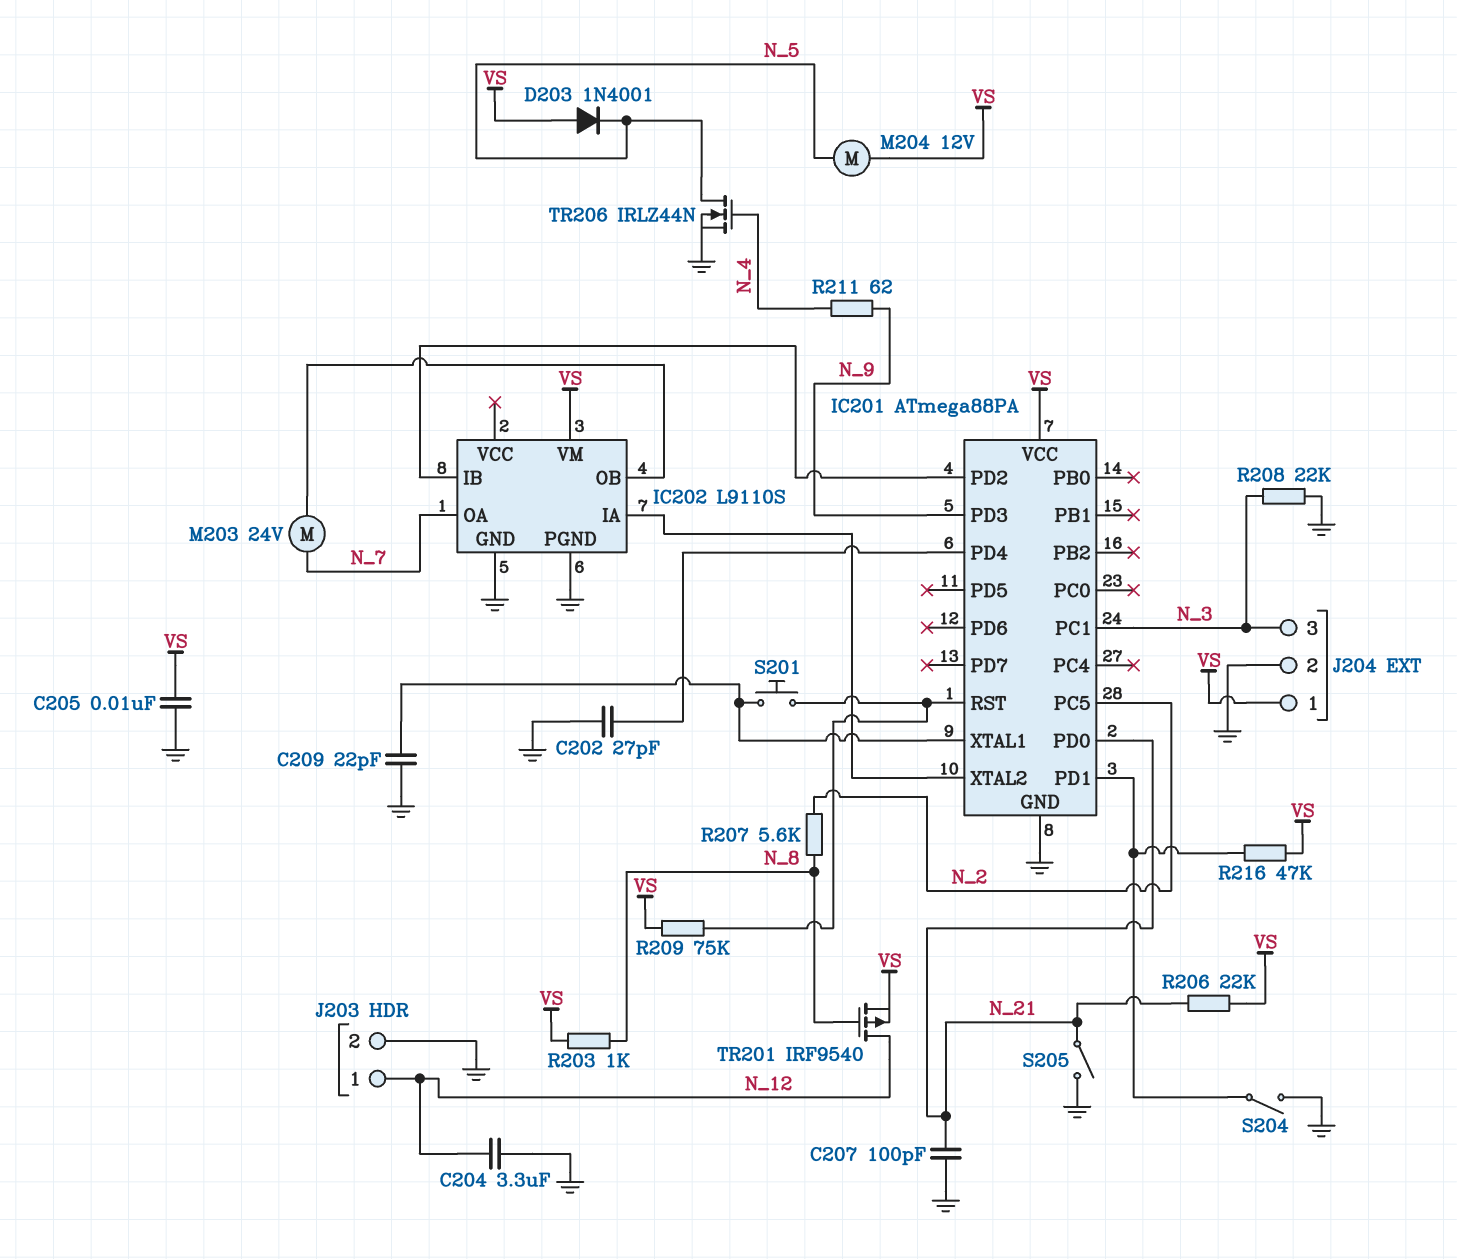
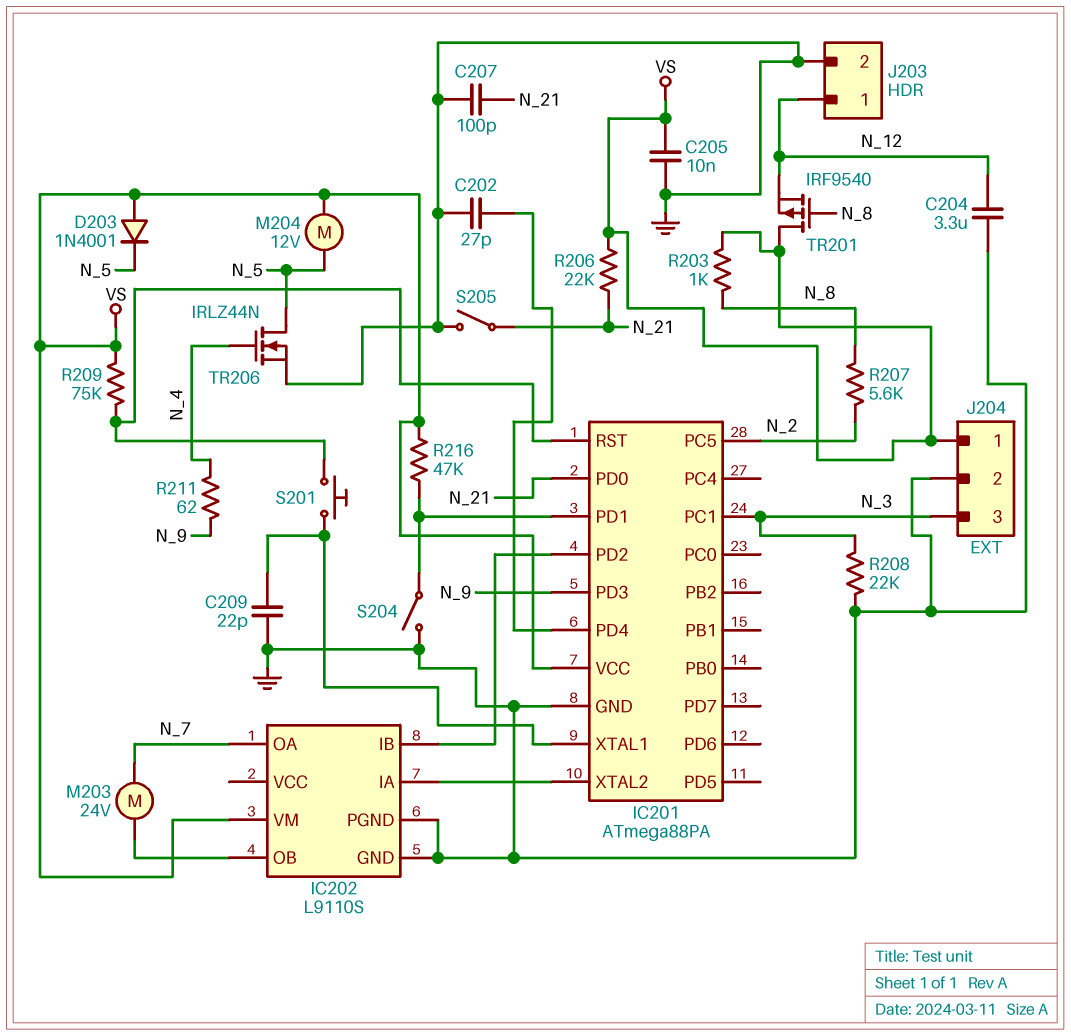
TR201: PMOS IRF9540 (G N_8, D N_12, S VS) -> PMOS IRF9540 (G N_8, D VS, S N_12)

